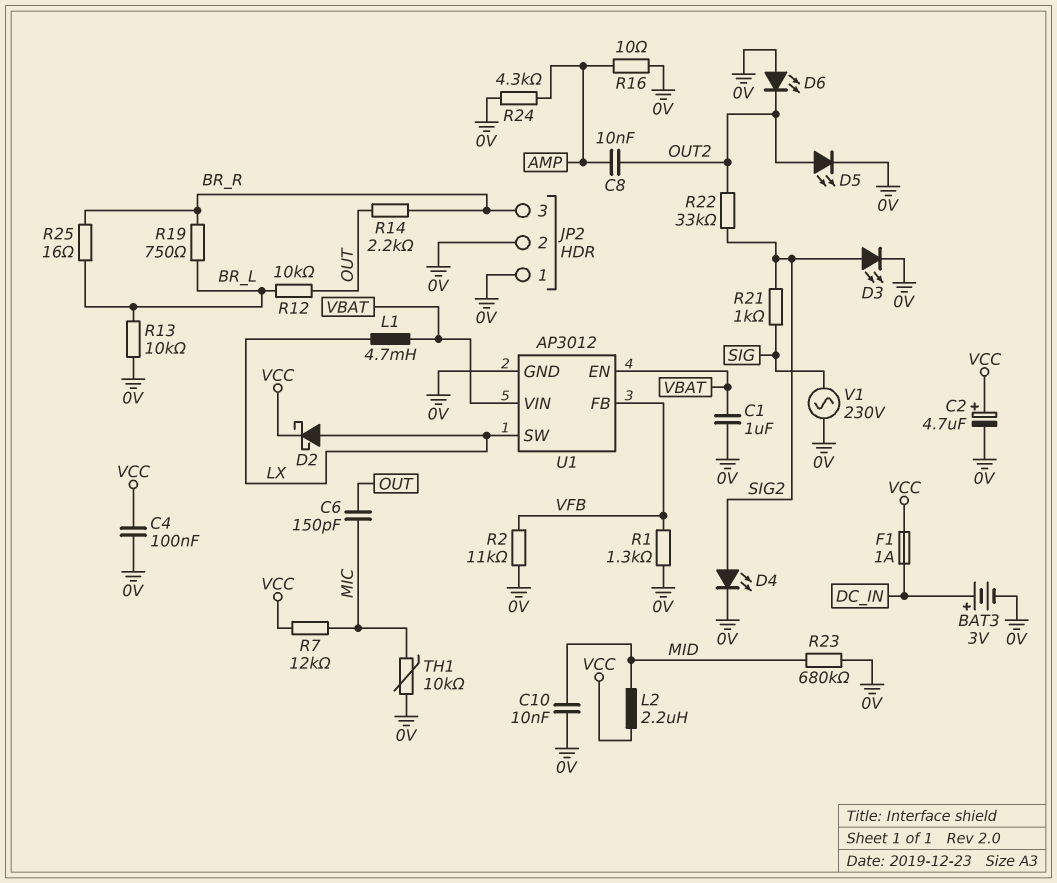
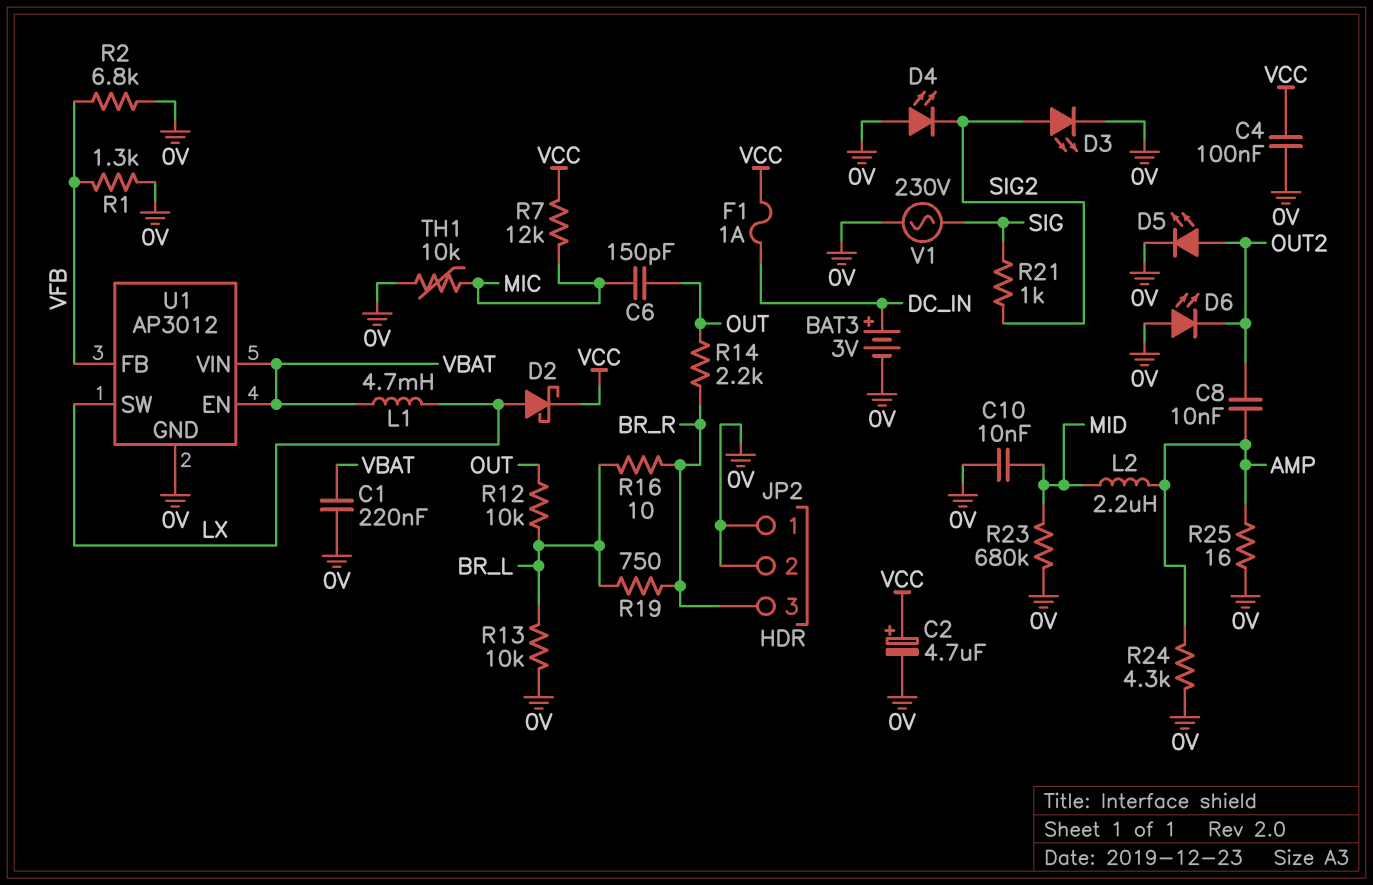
C1: 1uF (0V, VBAT) -> 220nF (0V, VBAT)
D4: LED (A SIG2, K 0V) -> LED (A 0V, K SIG2)
L2: 2.2uH (MID, VCC) -> 2.2uH (AMP, MID)
R2: 11k (0V, VFB) -> 6.8k (0V, VFB)
R16: 10 (0V, AMP) -> 10 (BR_L, BR_R)
R22: 33k (OUT2, SIG2) -> none
R25: 16 (BR_L, BR_R) -> 16 (0V, AMP)

